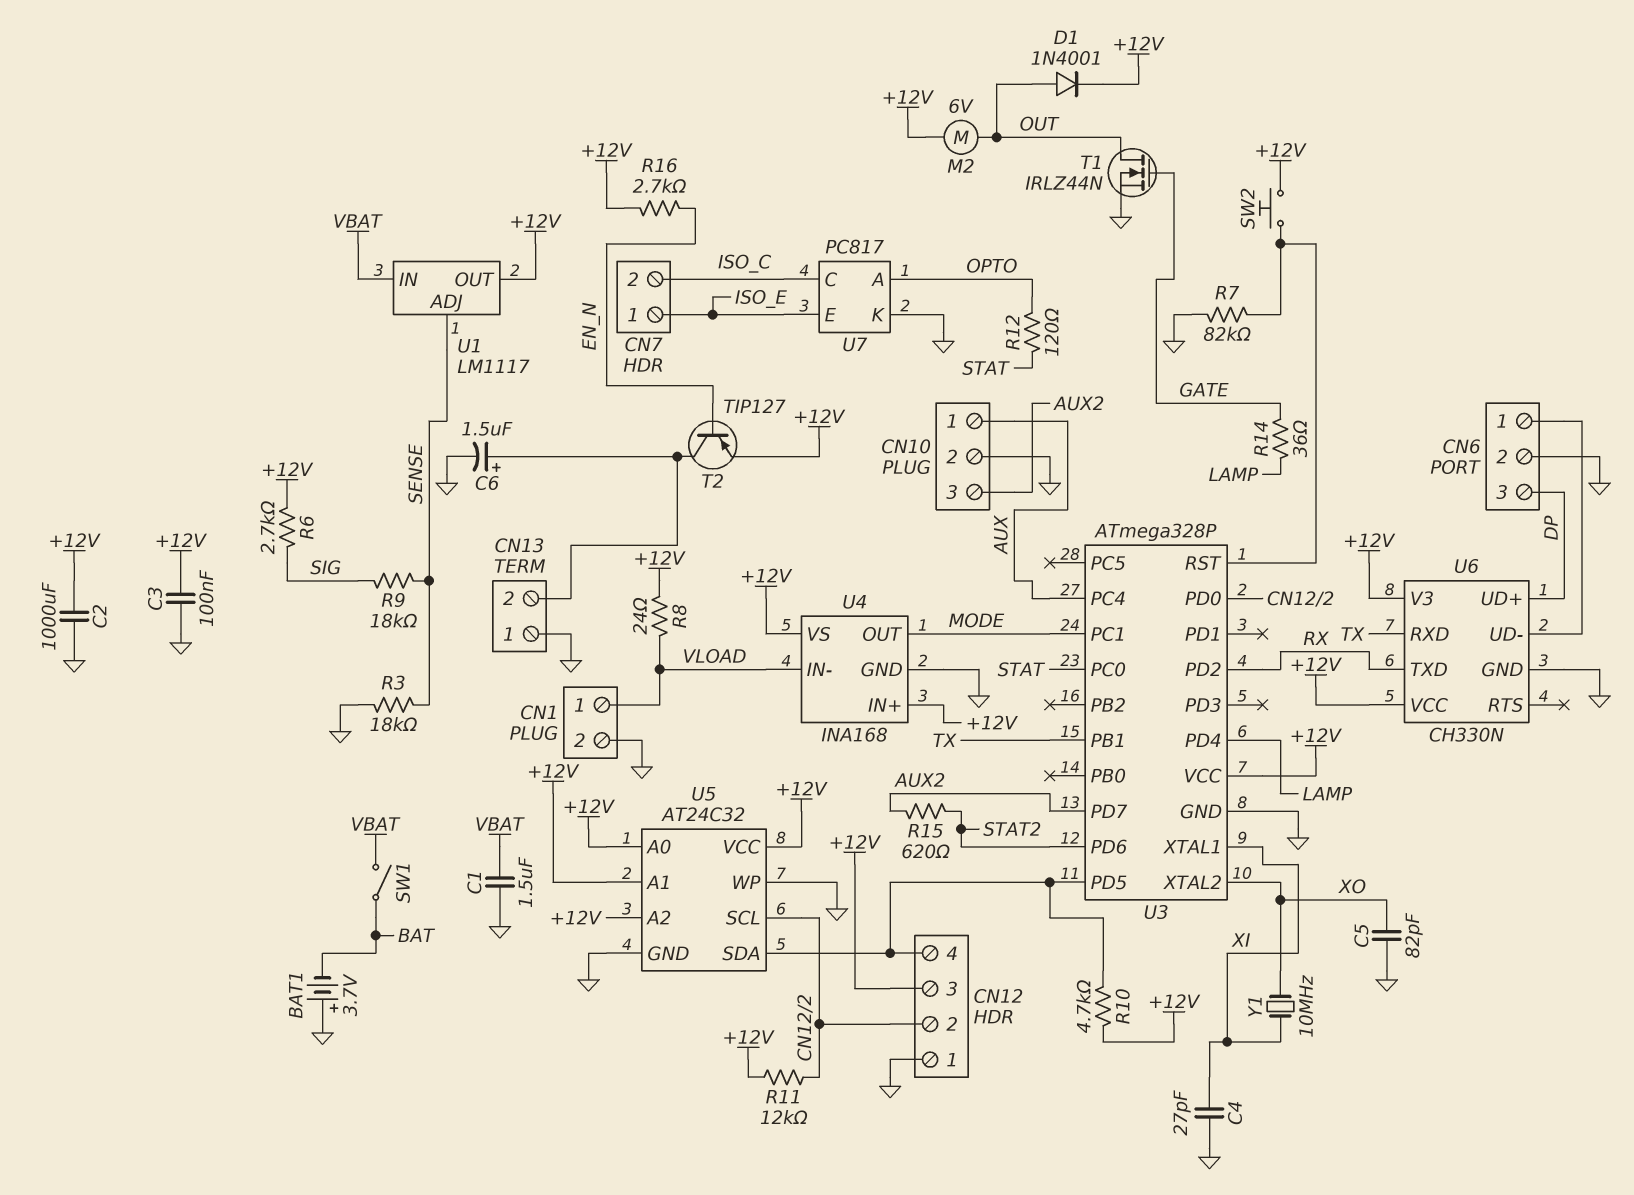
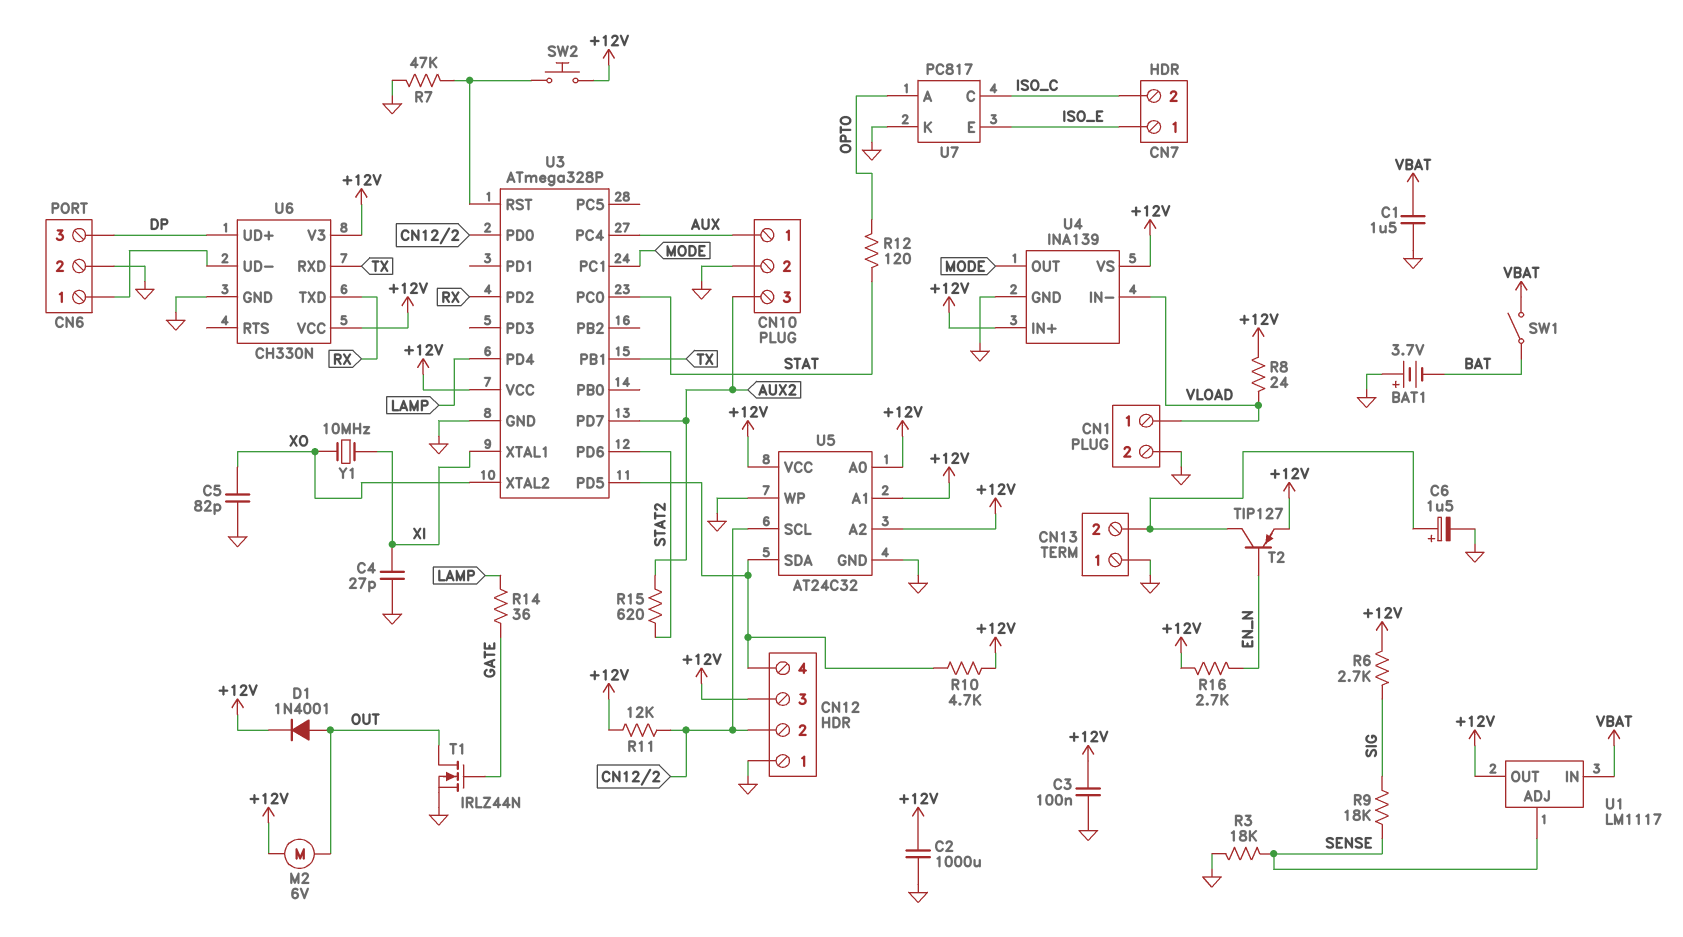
R7: 82k (GND, U3/RST) -> 47k (GND, U3/RST)
U4: INA168 -> INA139

